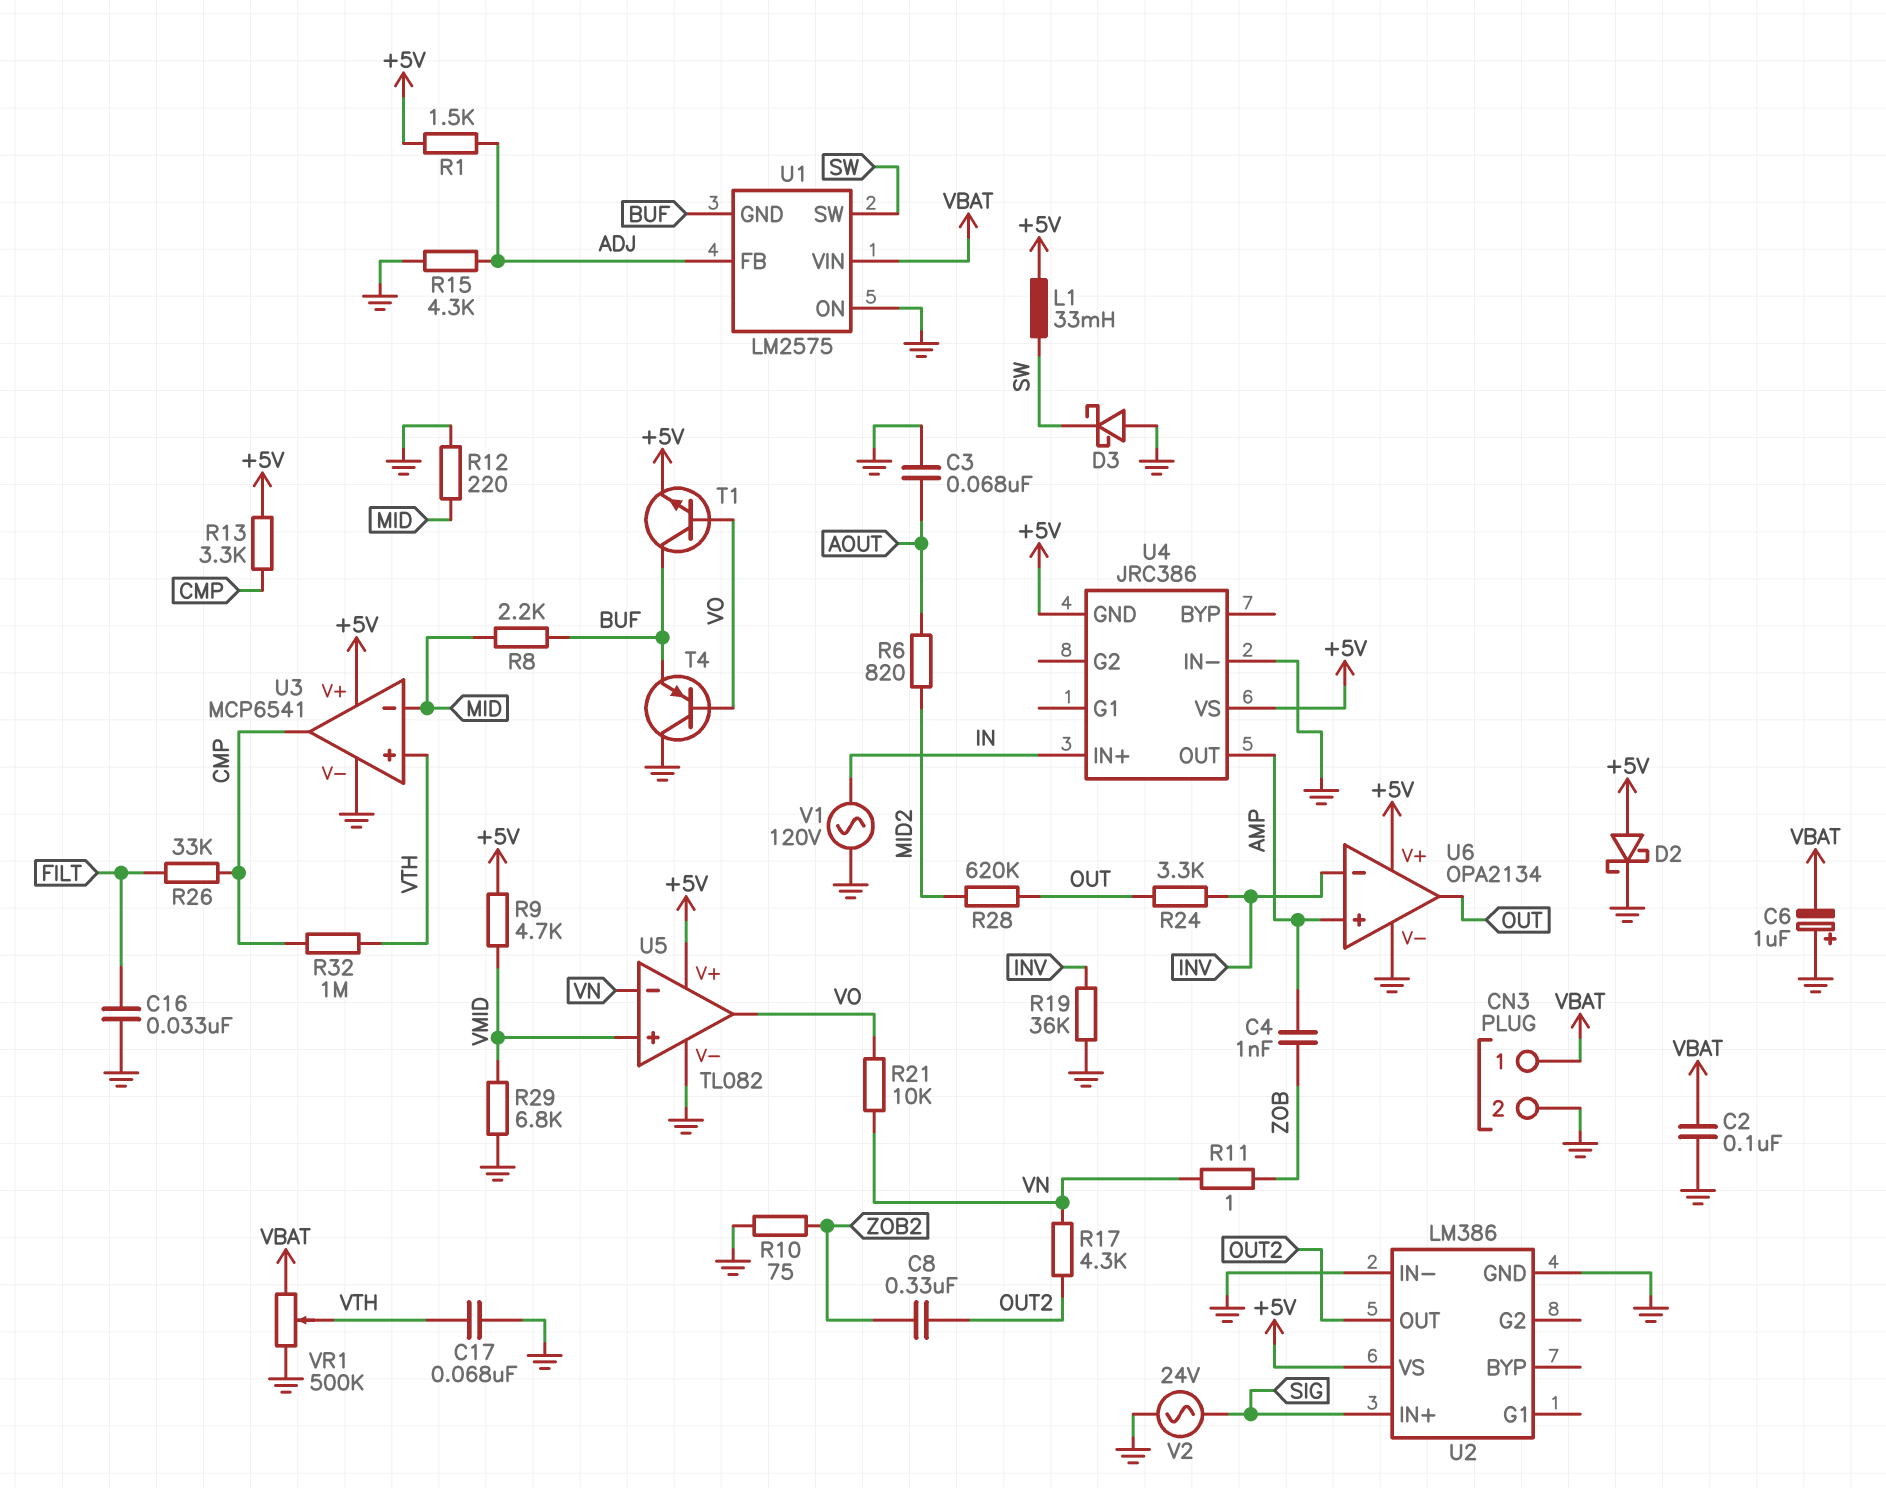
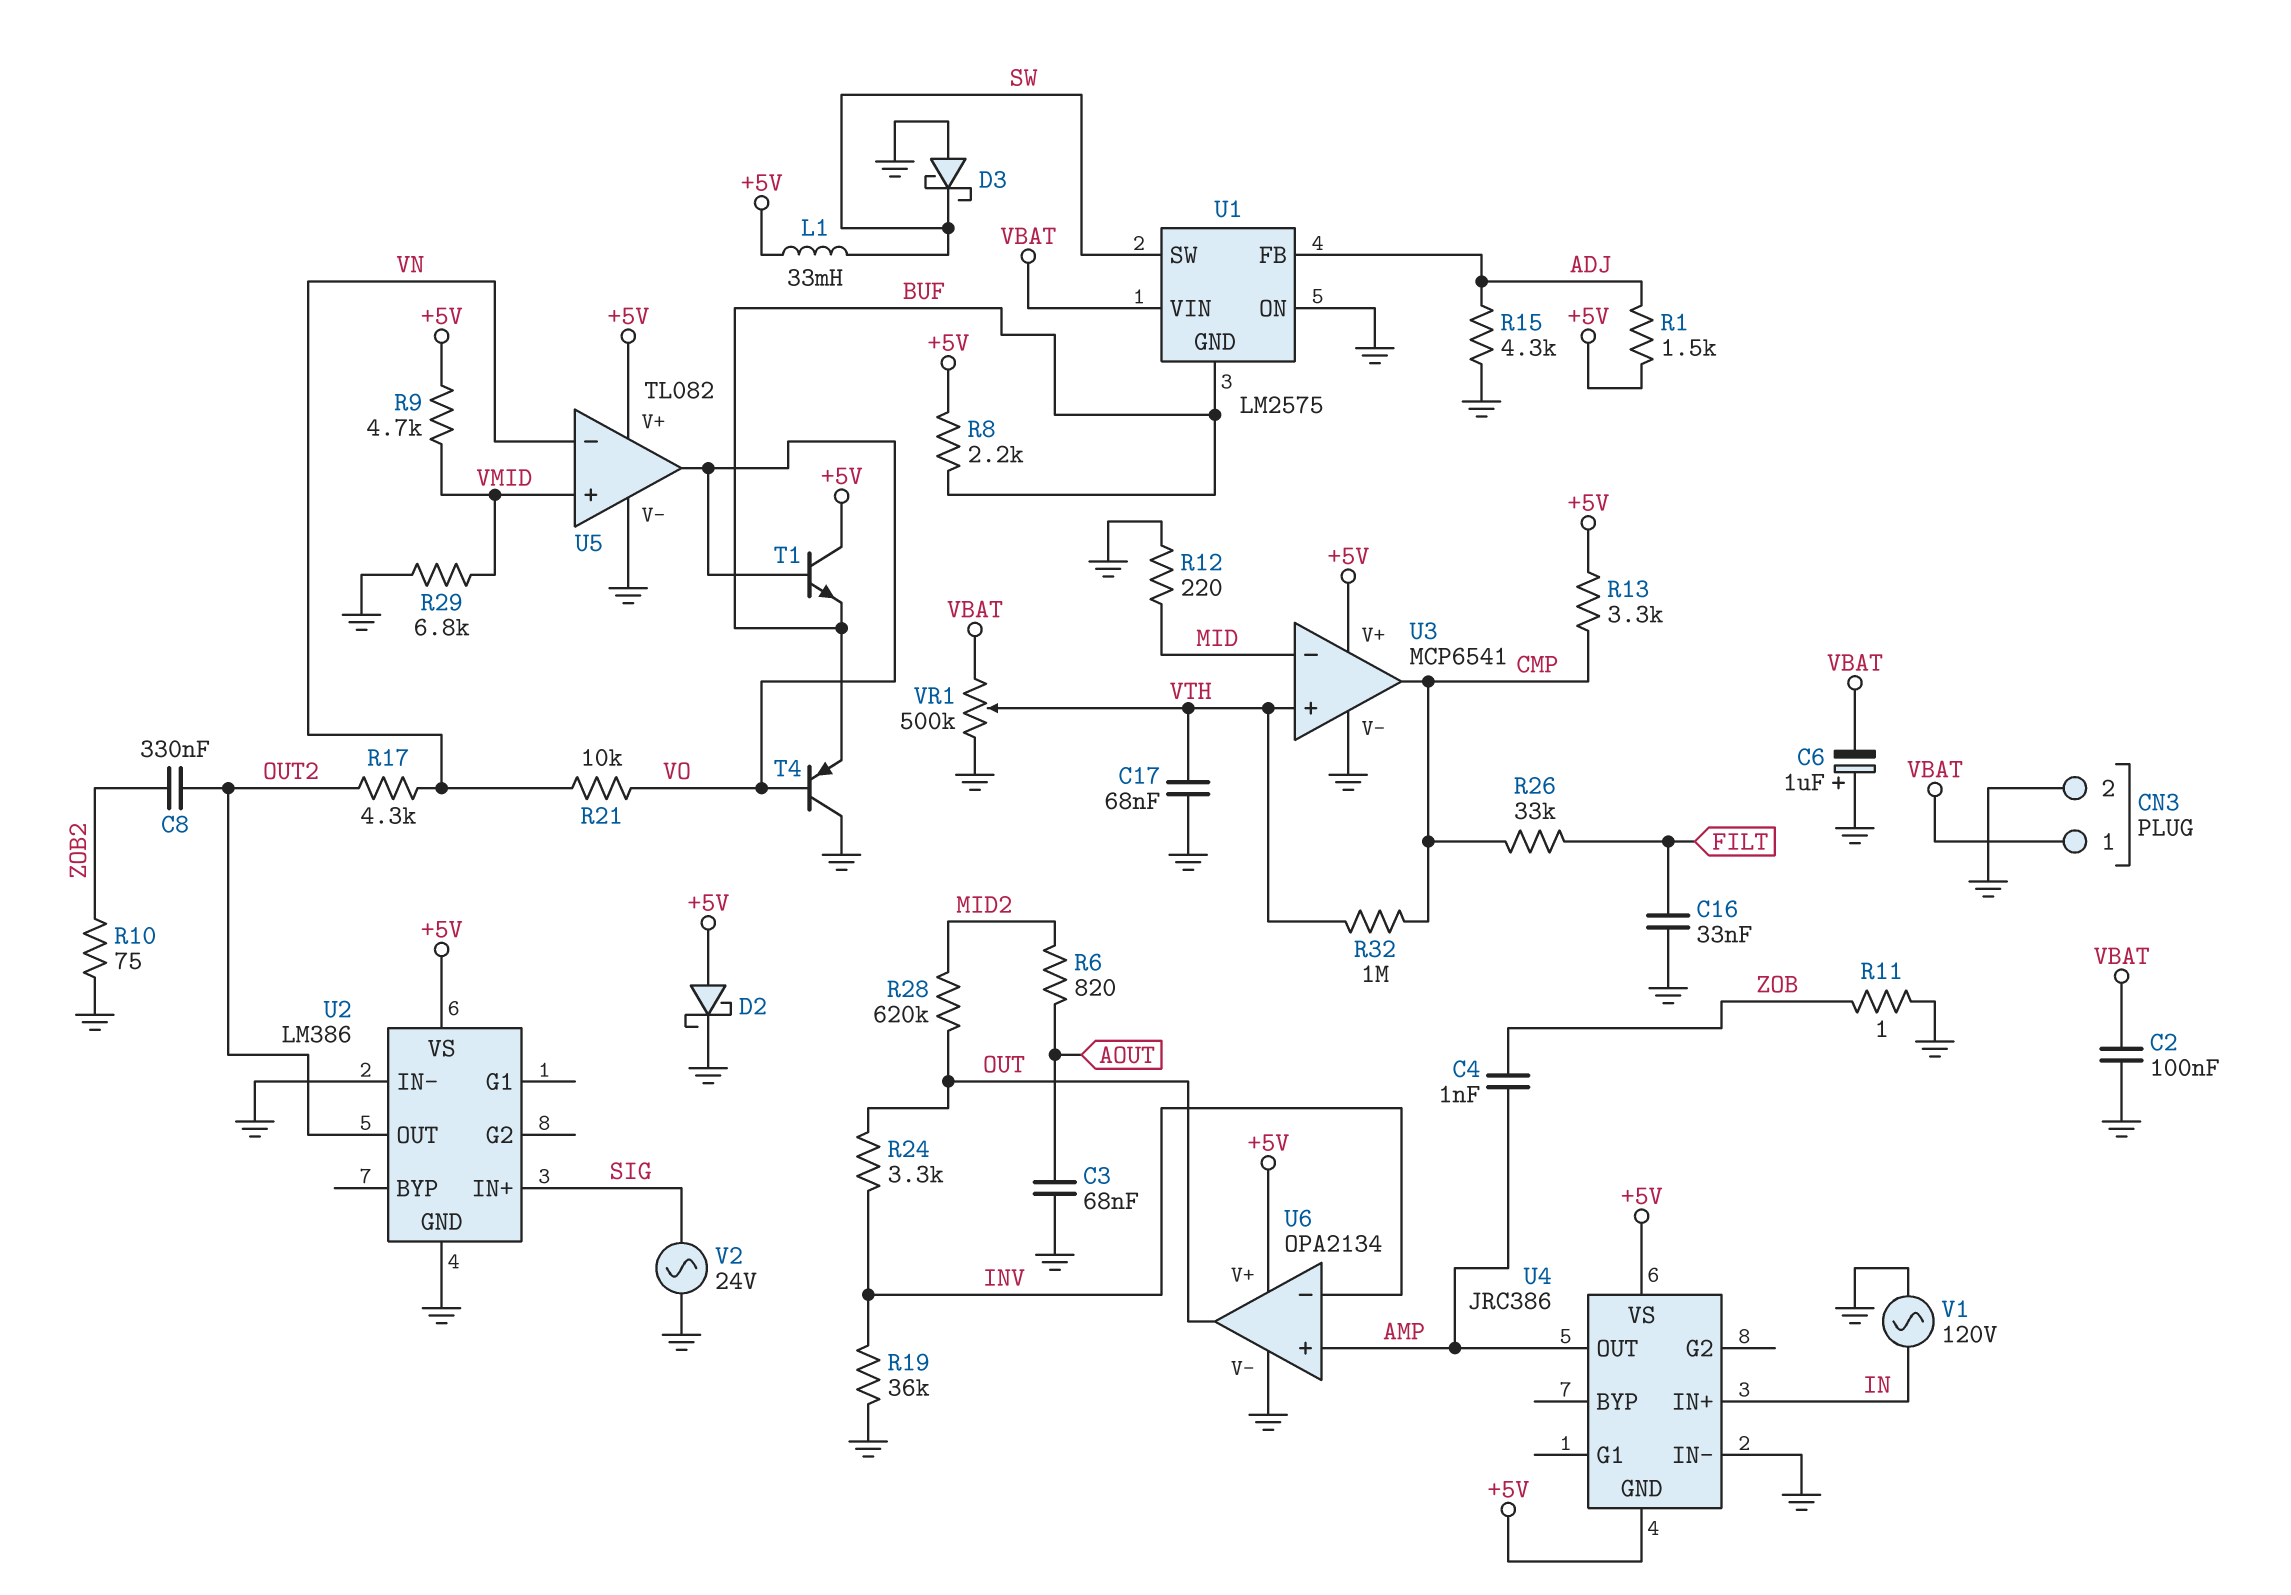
R8: 2.2k (BUF, MID) -> 2.2k (+5V, BUF)
R11: 1 (VN, ZOB) -> 1 (GND, ZOB)
T1: NPN (B VO, C BUF, E +5V) -> NPN (B VO, C +5V, E BUF)

